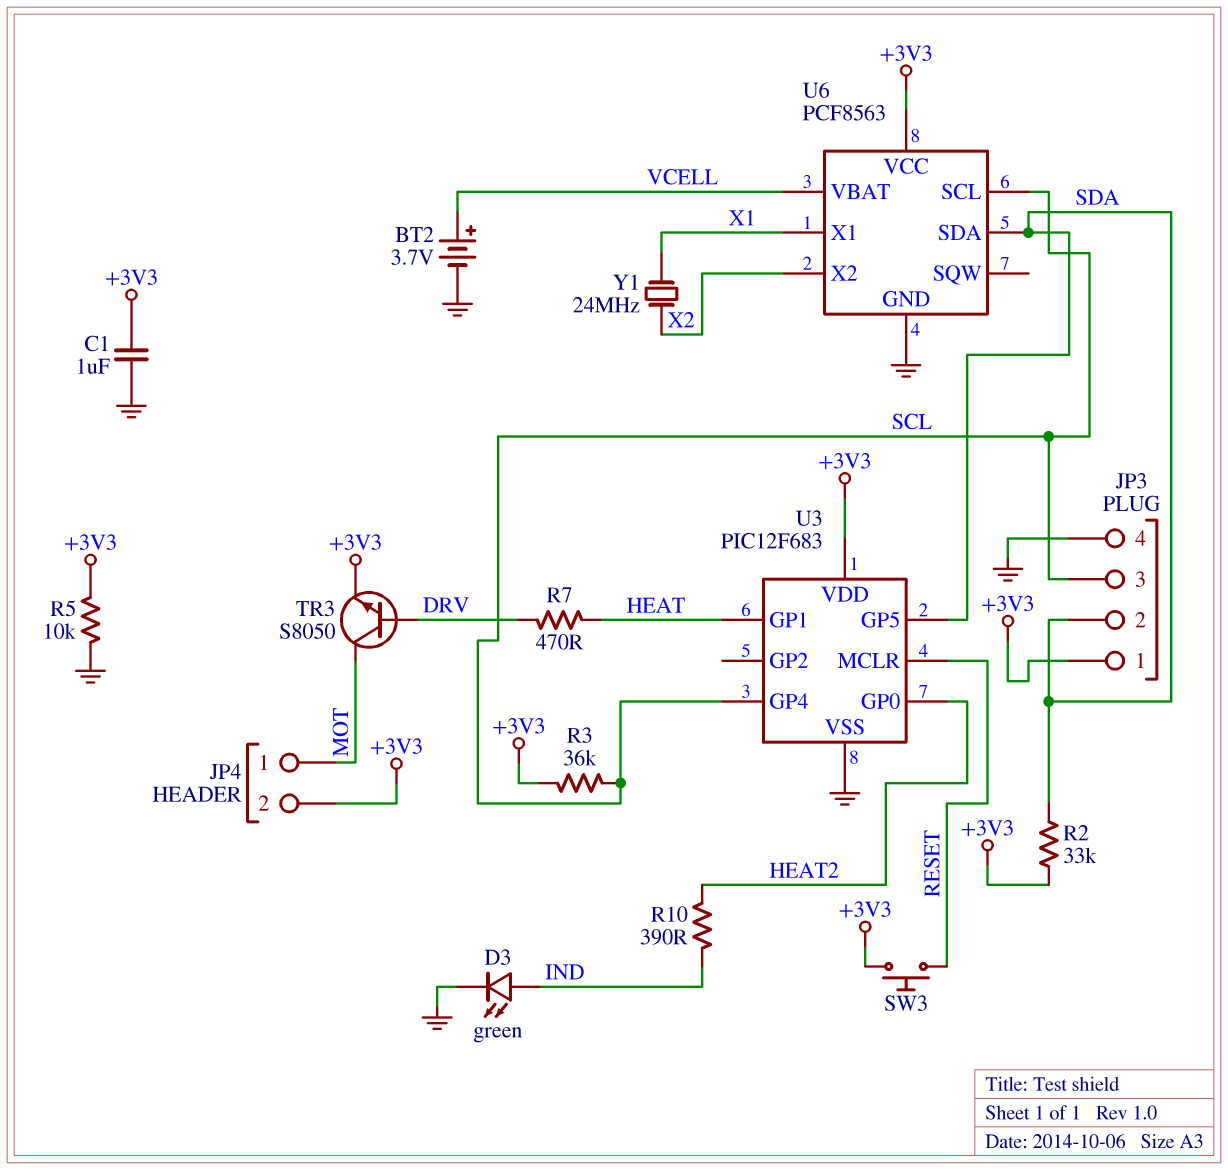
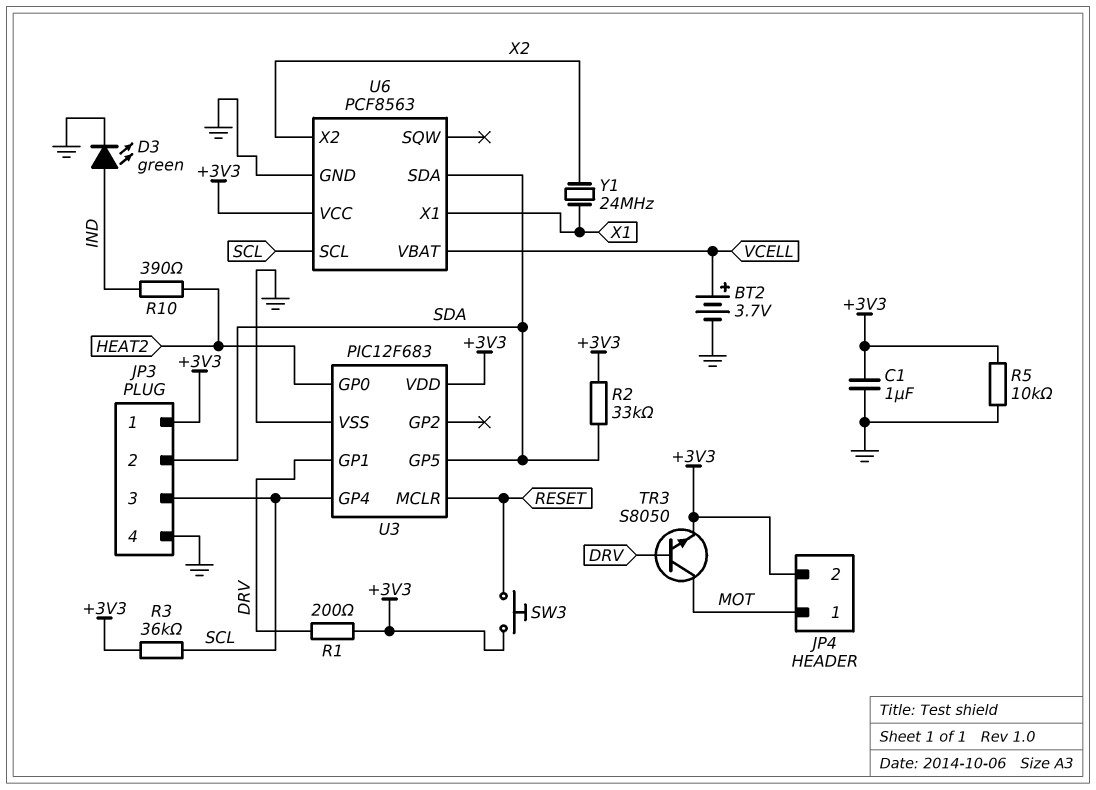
R1: none -> 200 (+3V3, DRV)
R7: 470 (DRV, HEAT) -> none
U3 pin GP1: HEAT -> DRV

